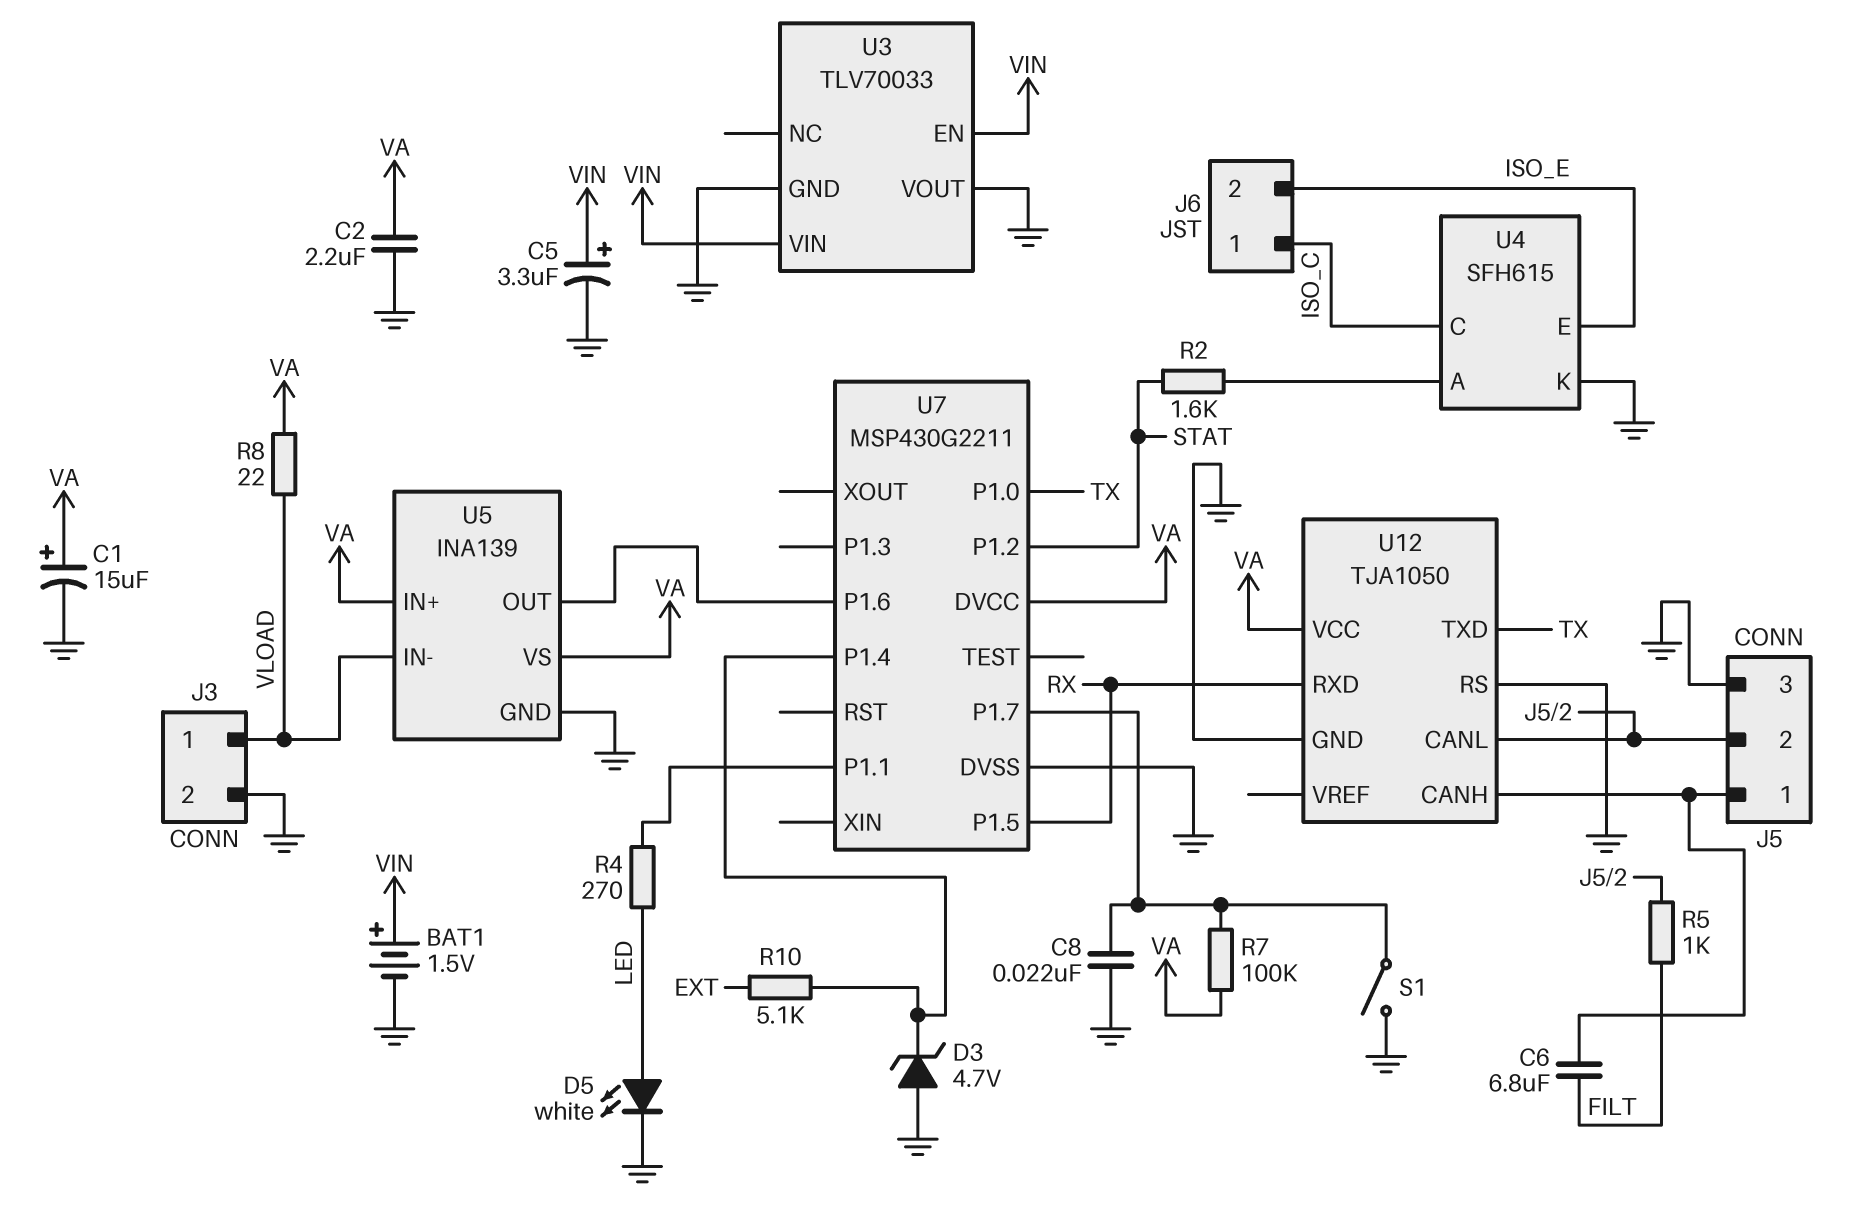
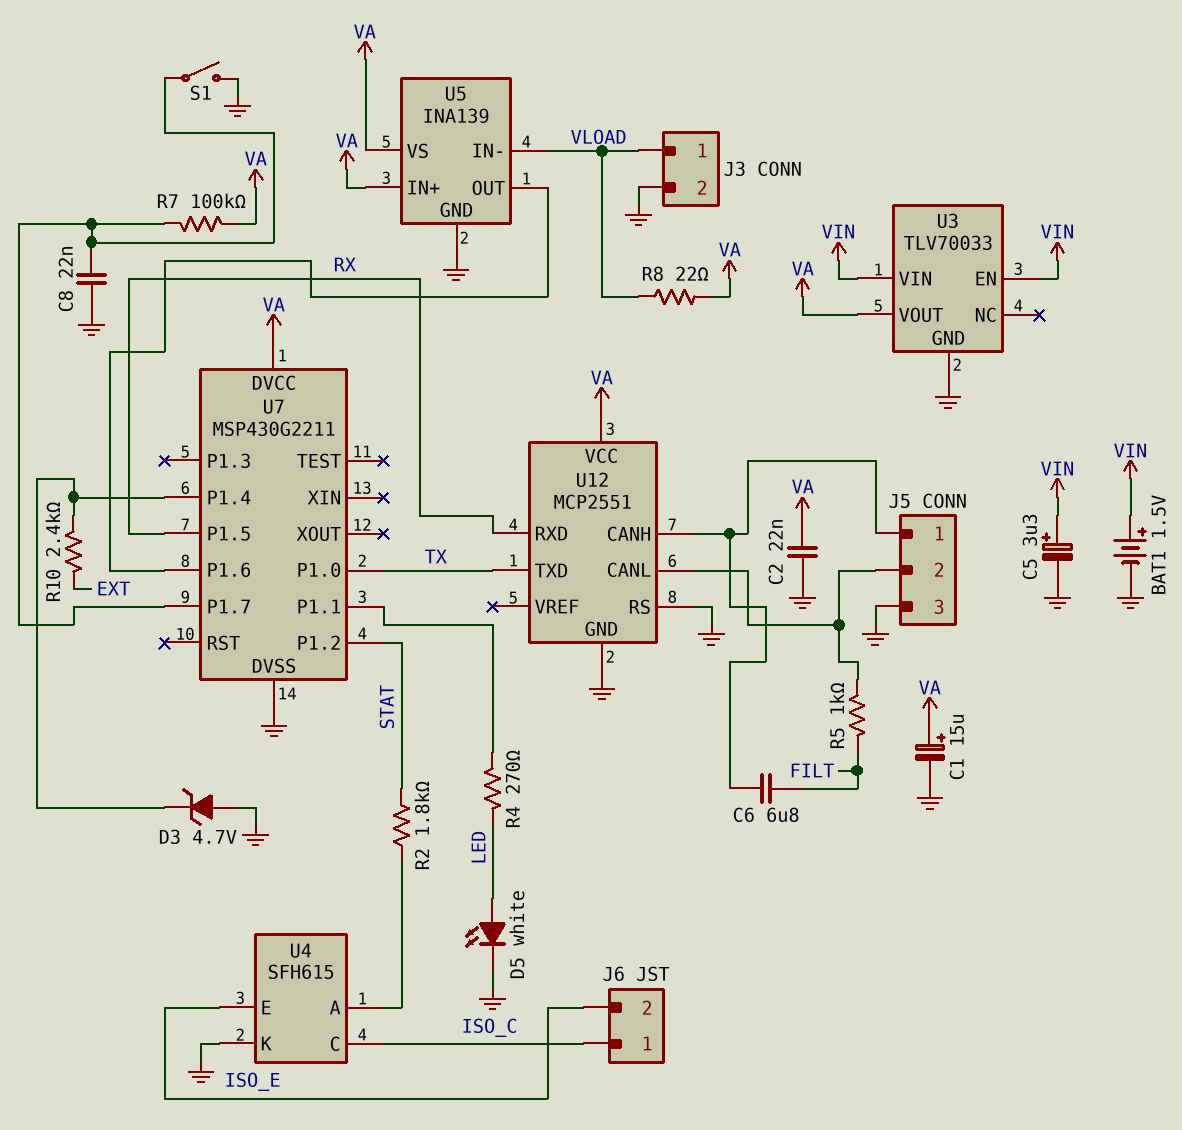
C2: 2.2uF (GND, VA) -> 22nF (GND, VA)
R2: 1.6k (STAT, U4/A) -> 1.8k (STAT, U4/A)
R10: 5.1k (EXT, U7/P1.4) -> 2.4k (EXT, U7/P1.4)
U3 pin VOUT: GND -> VA
U12: TJA1050 -> MCP2551

